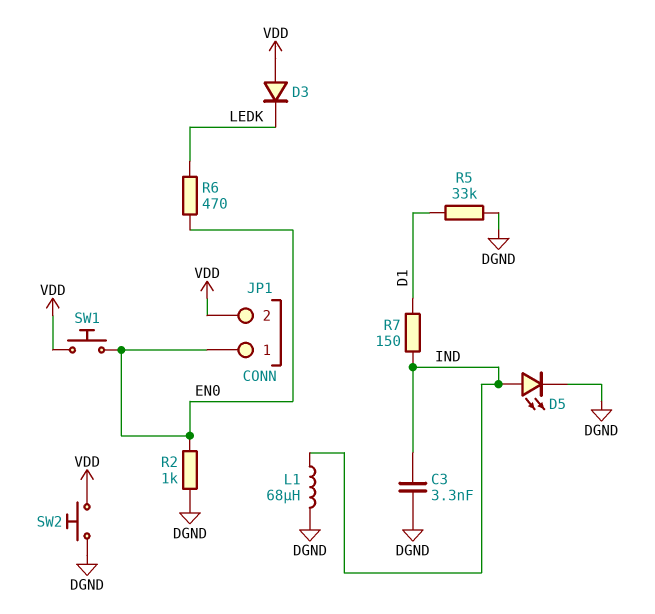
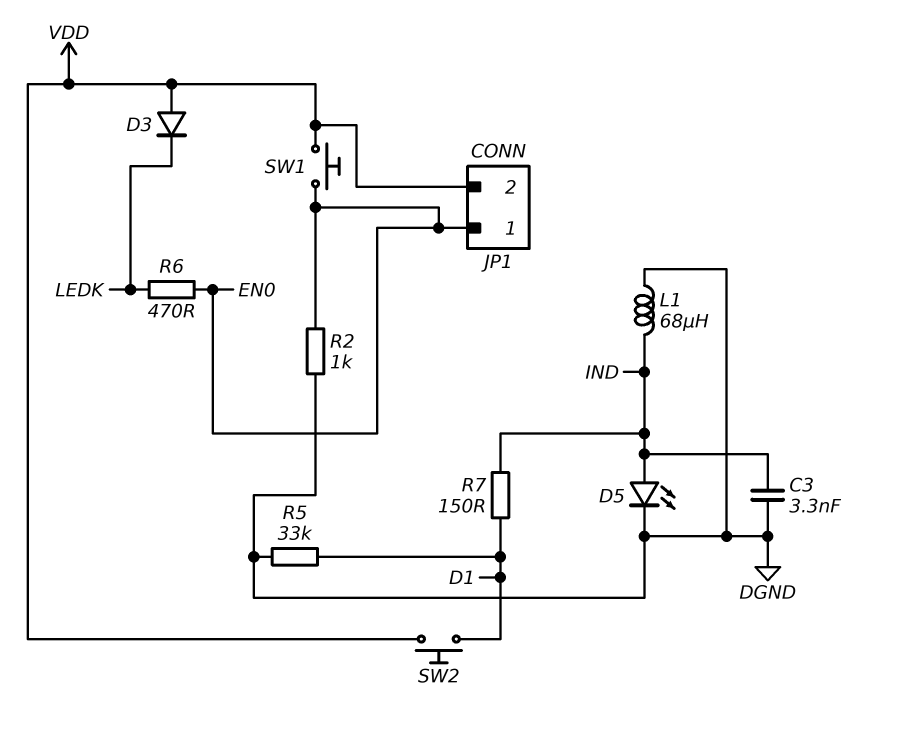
SW2: button (DGND, VDD) -> button (D1, VDD)

